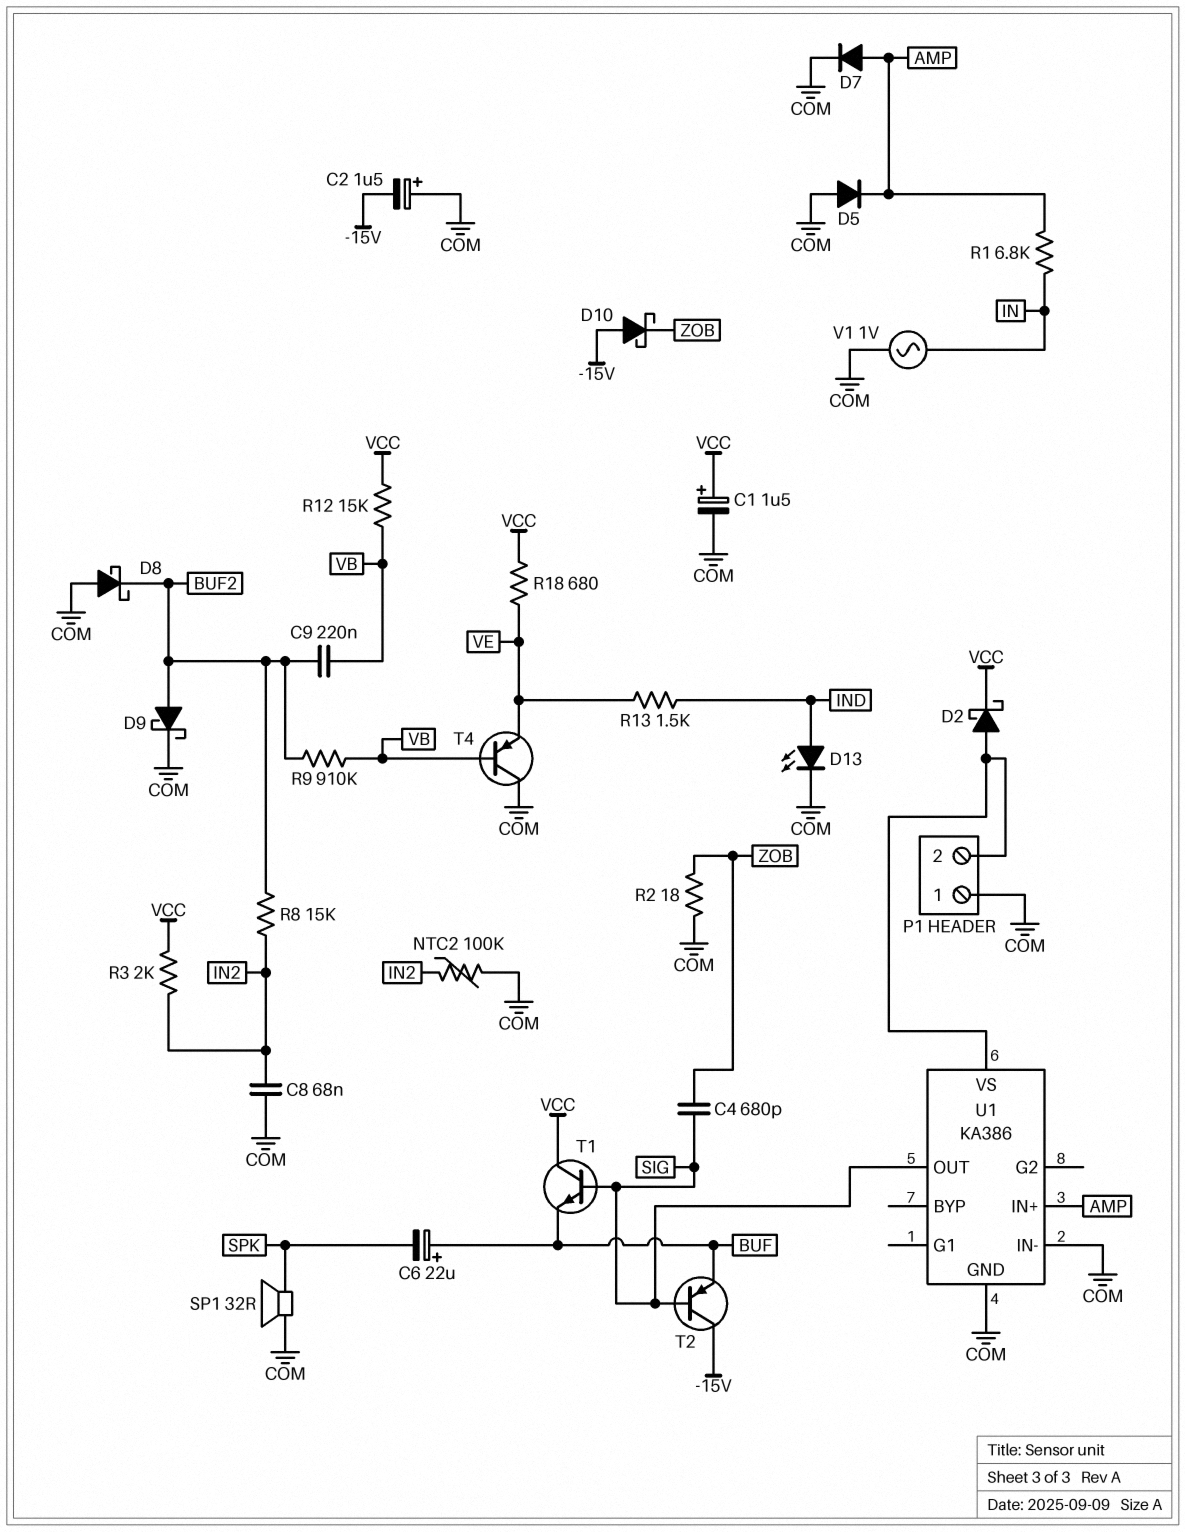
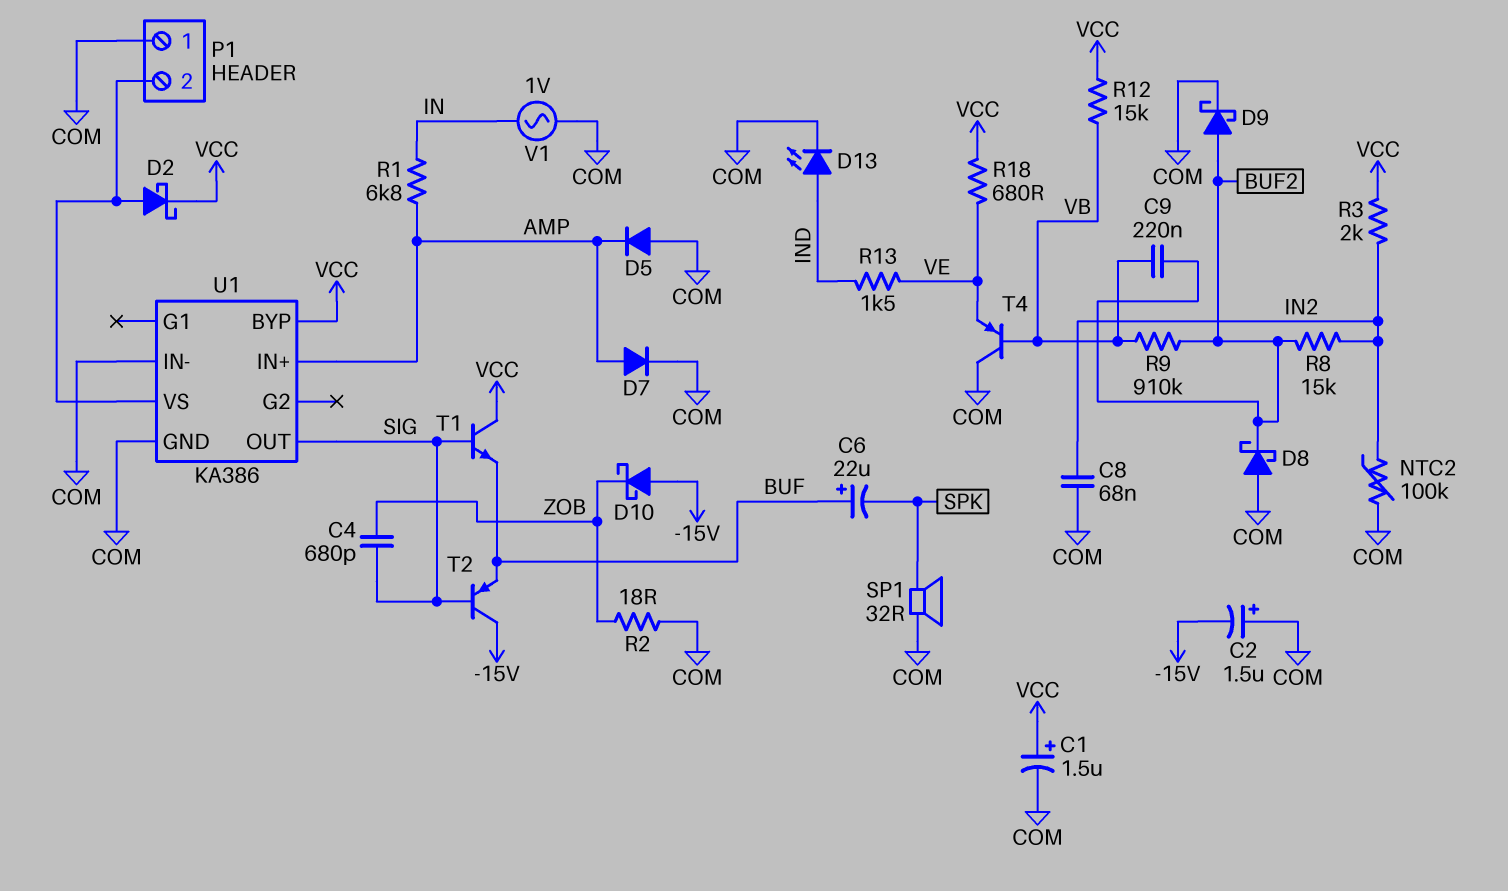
U1 pin BYP: none -> VCC

